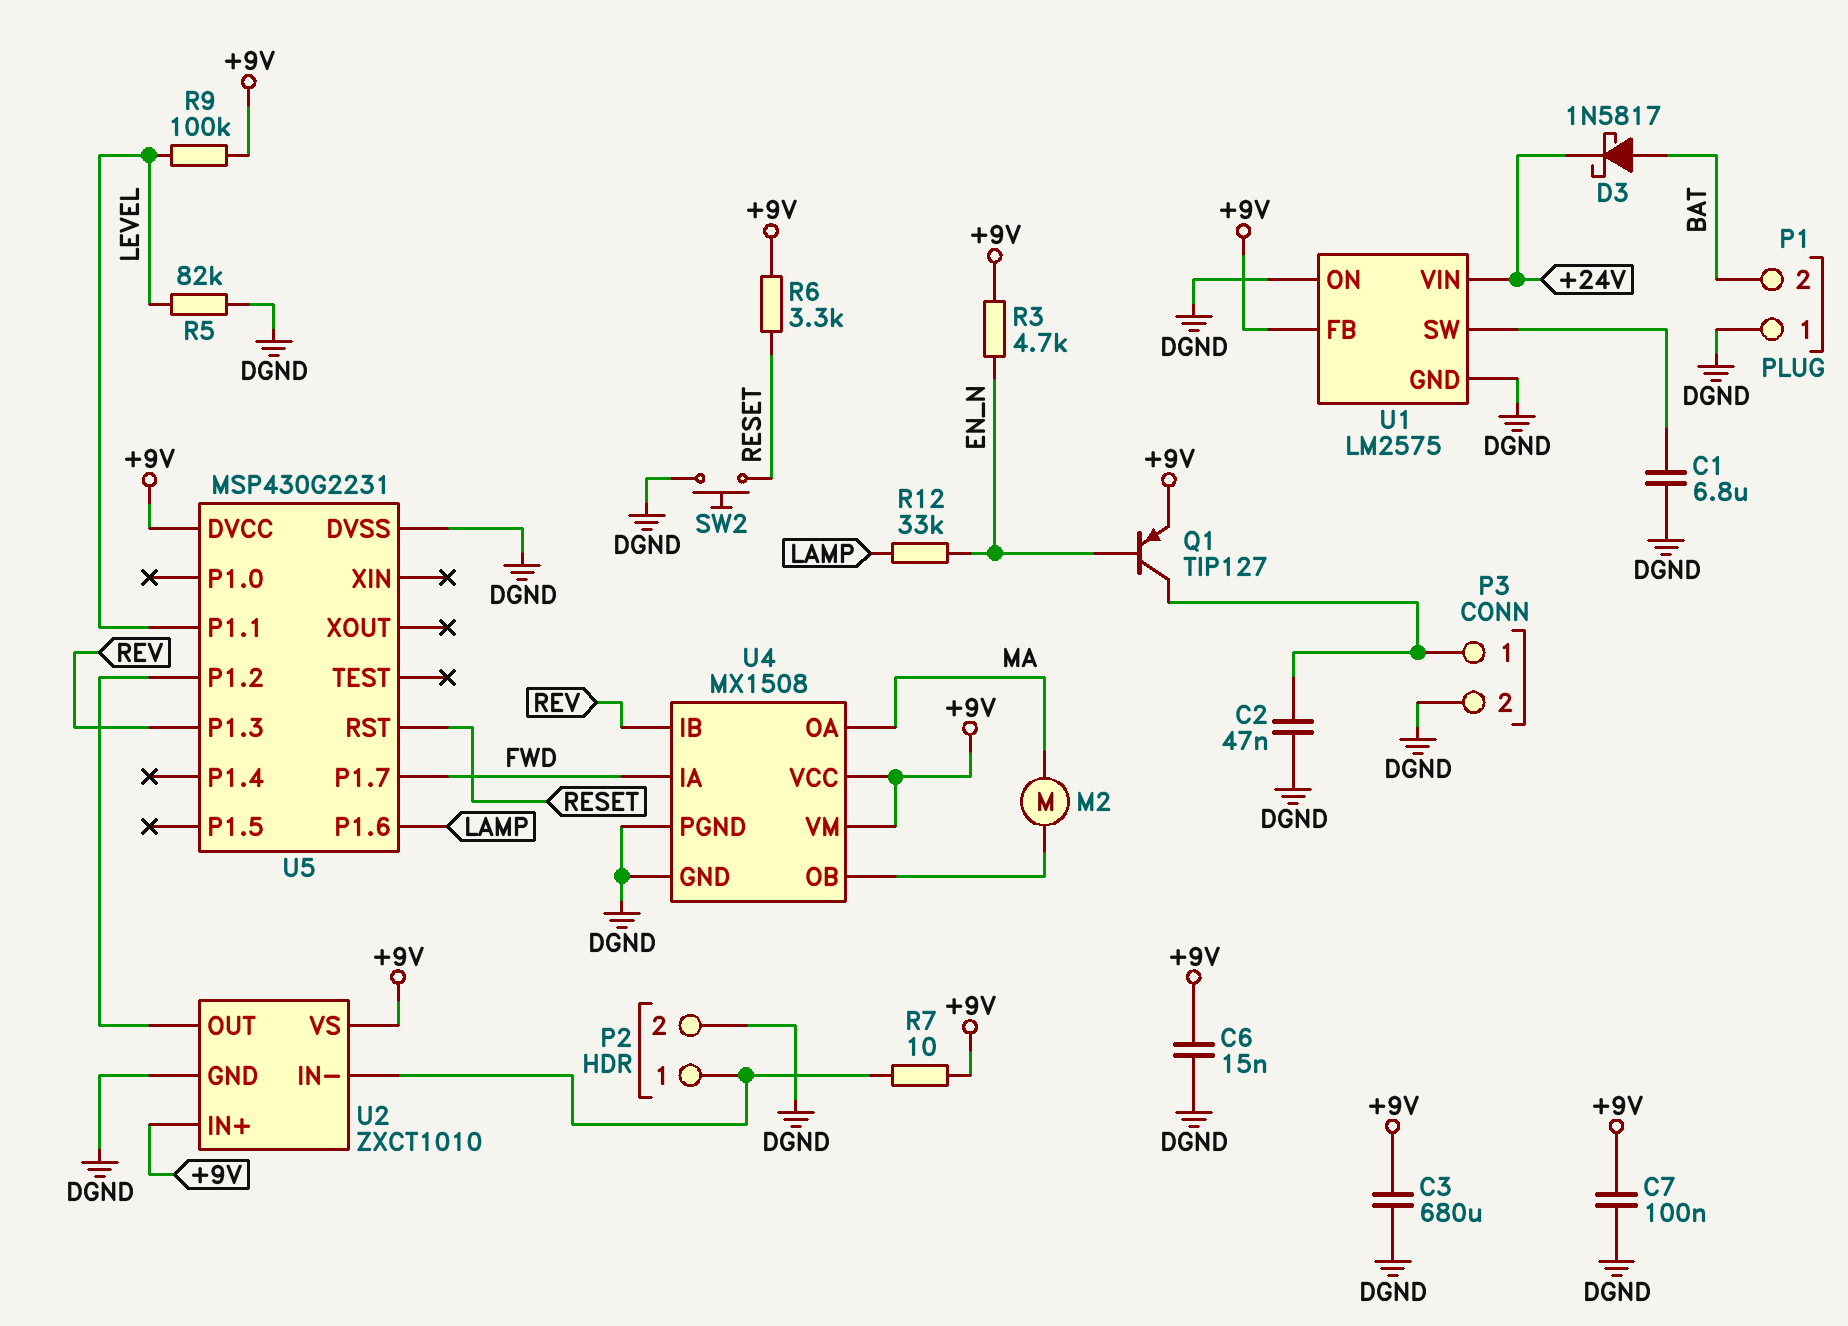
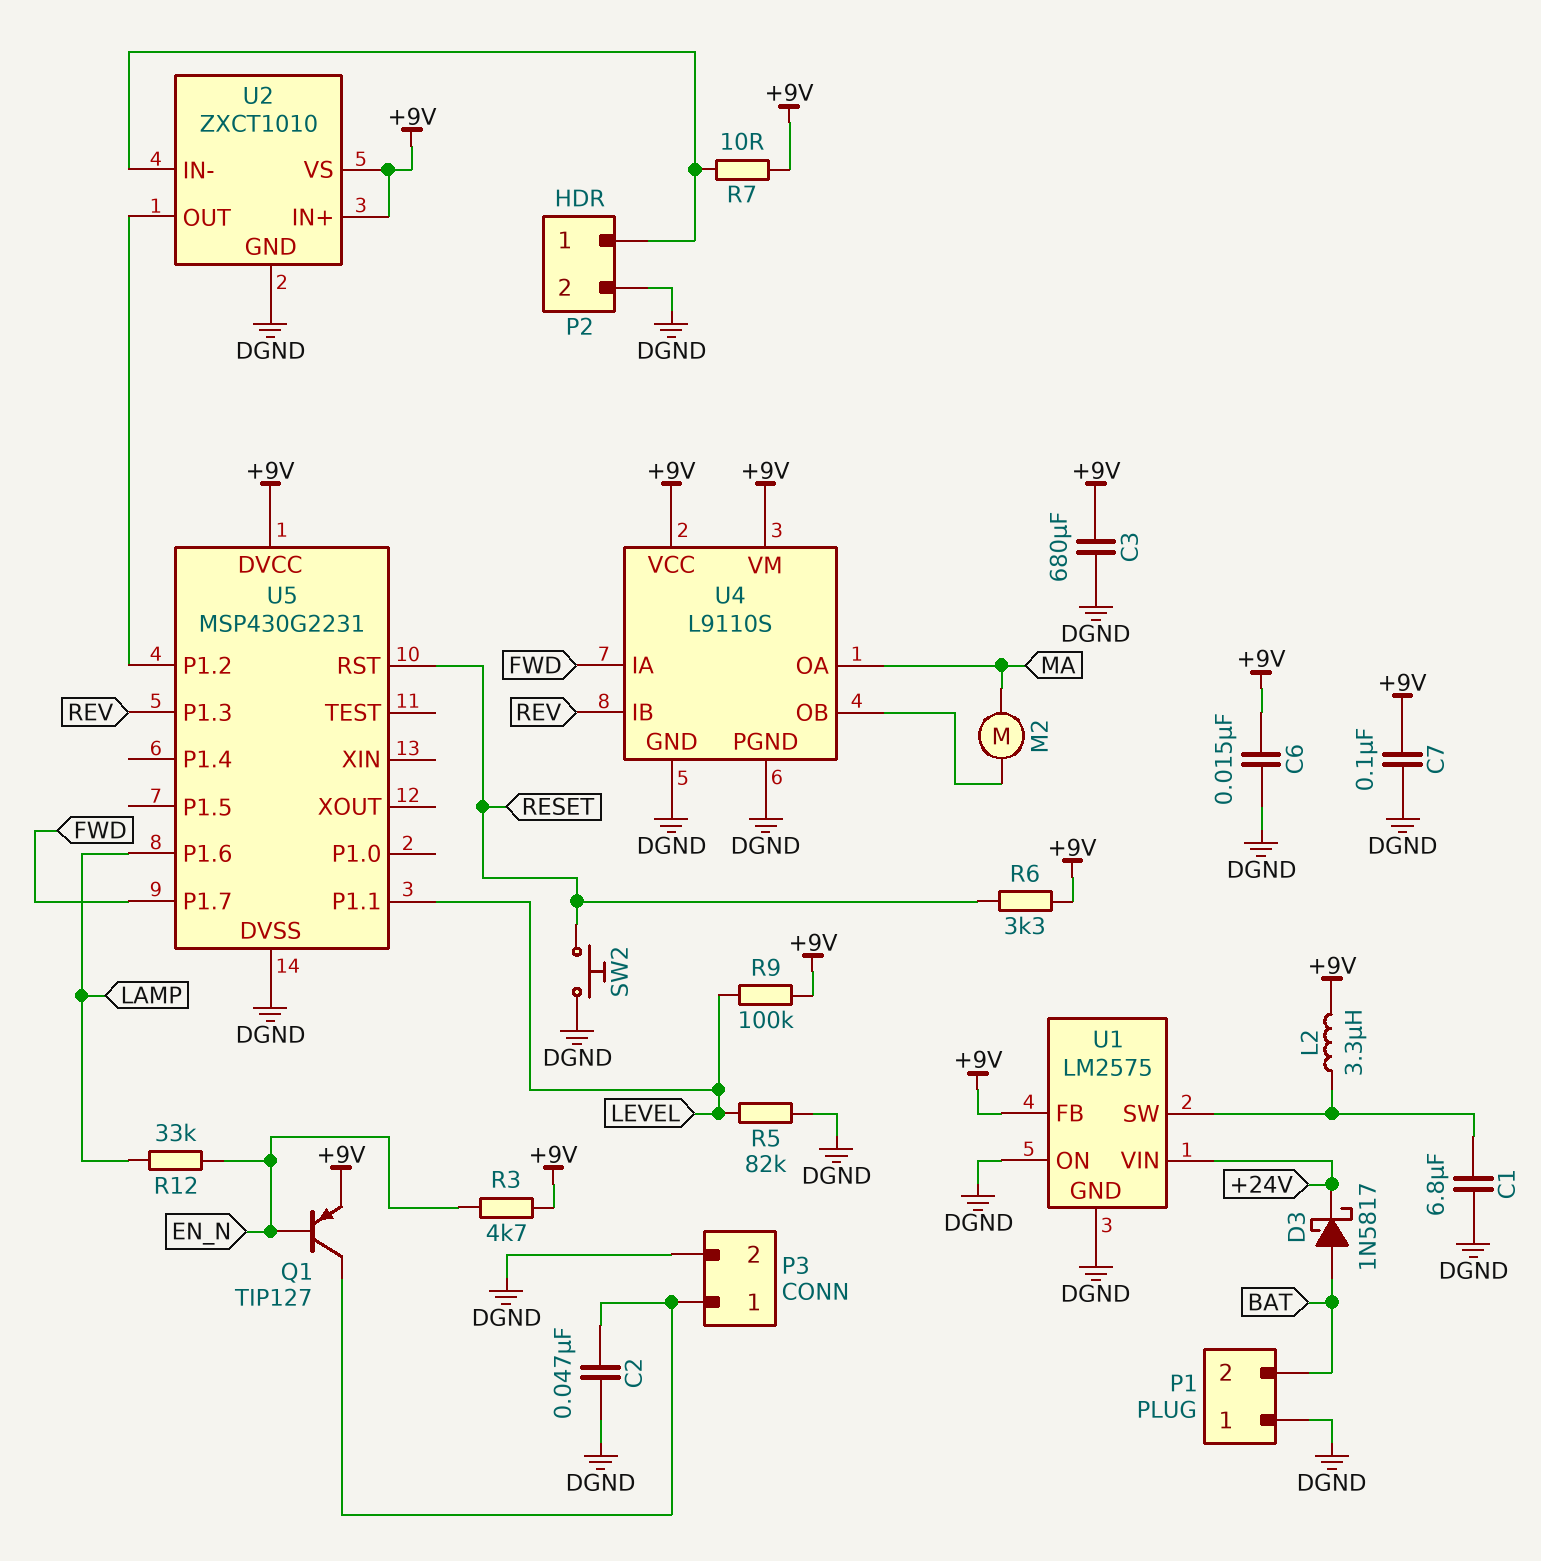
L2: none -> 3.3uH (+9V, U1/SW)
U4: MX1508 -> L9110S

